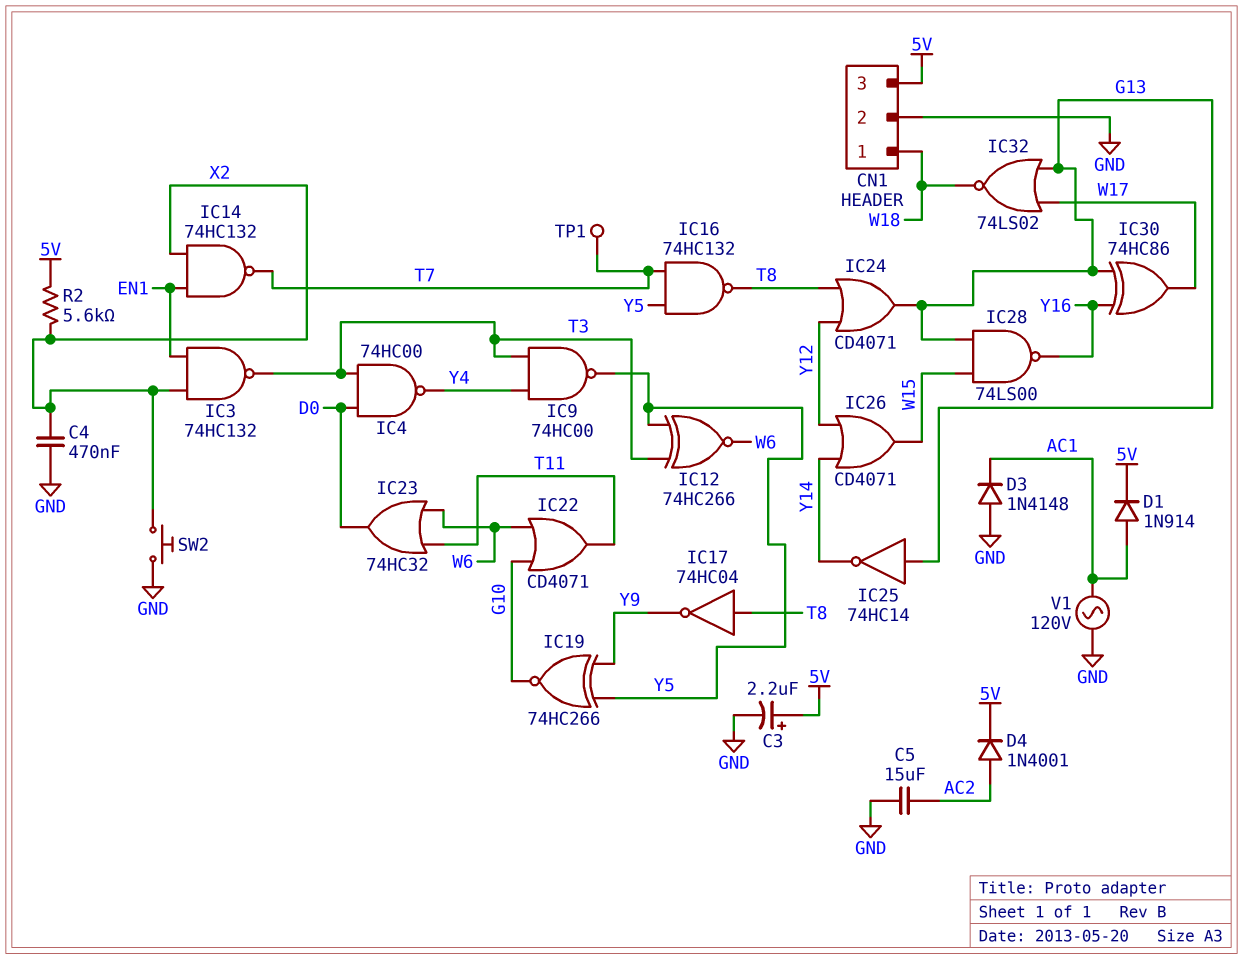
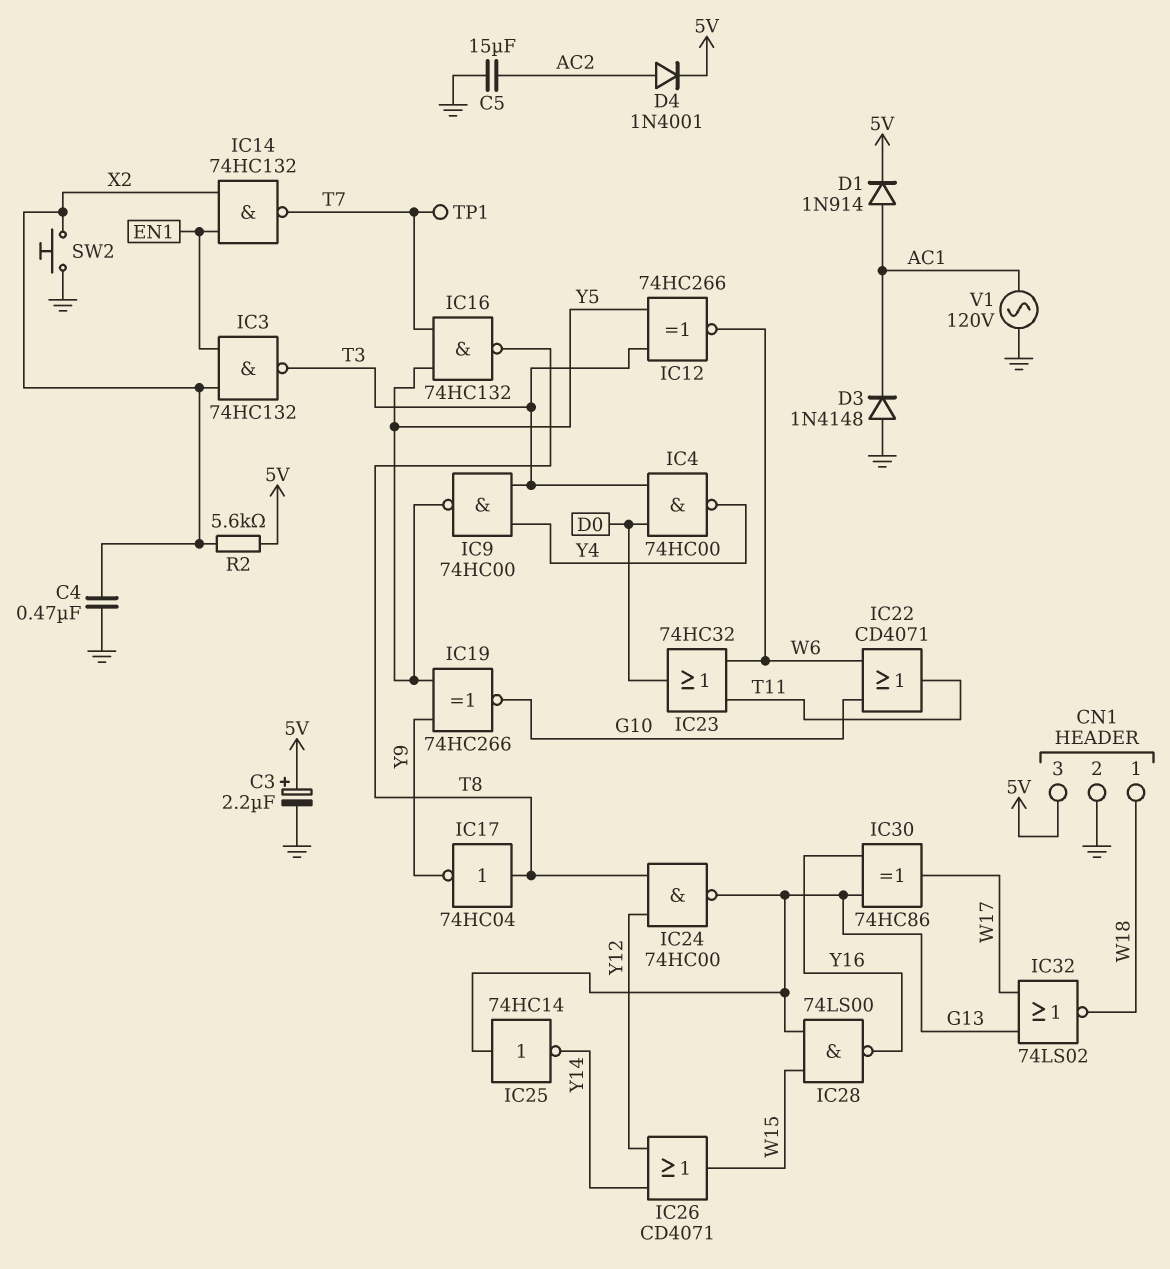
IC24: OR CD4071 (in T8, in Y12, out G13) -> NAND 74HC00 (in T8, in Y12, out G13)

